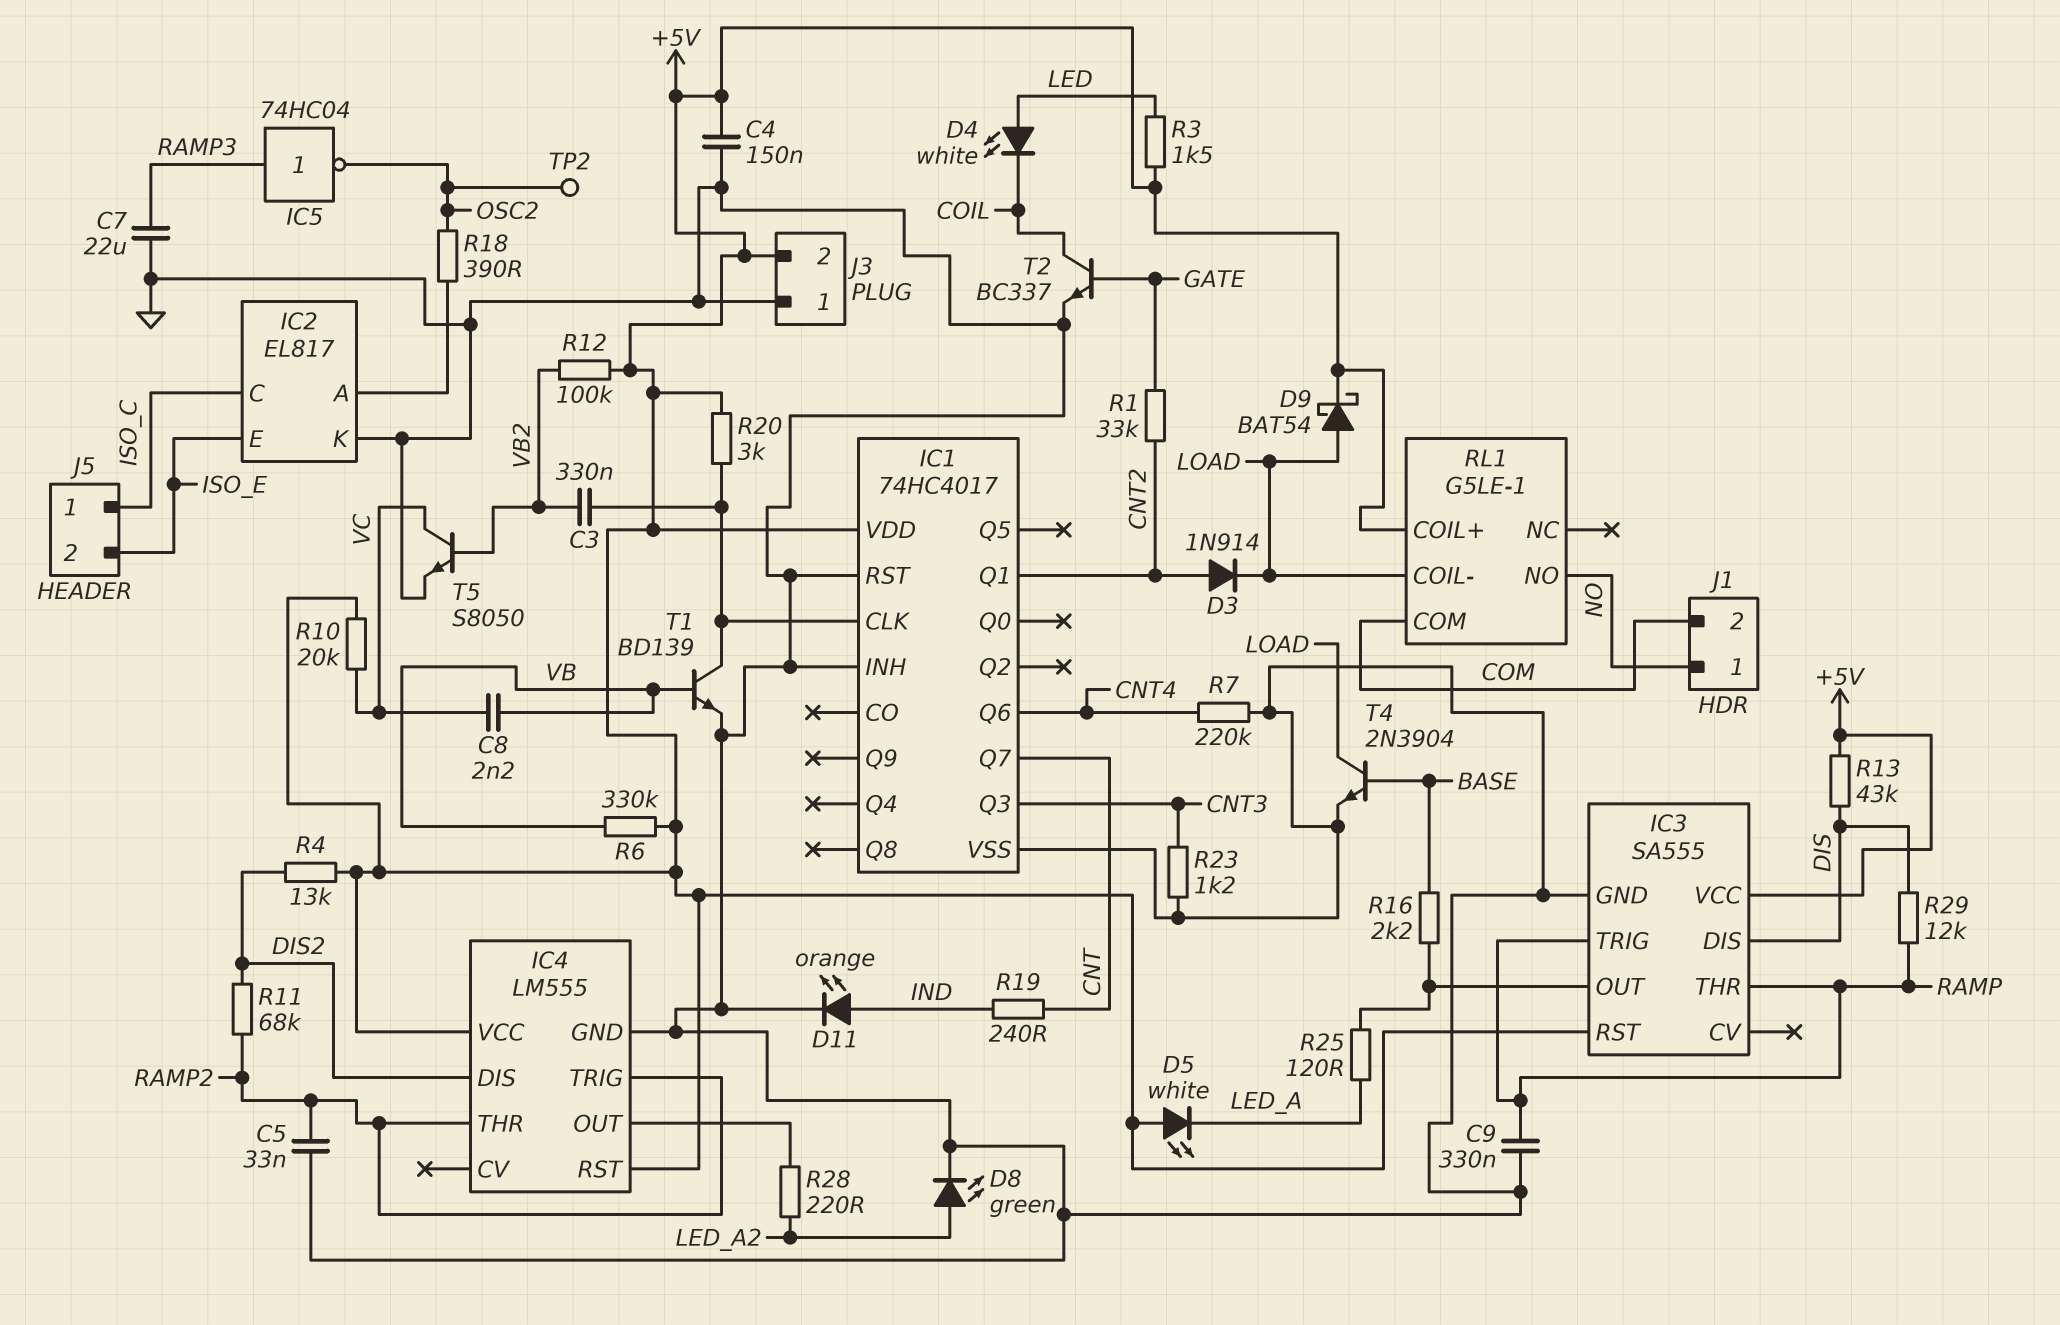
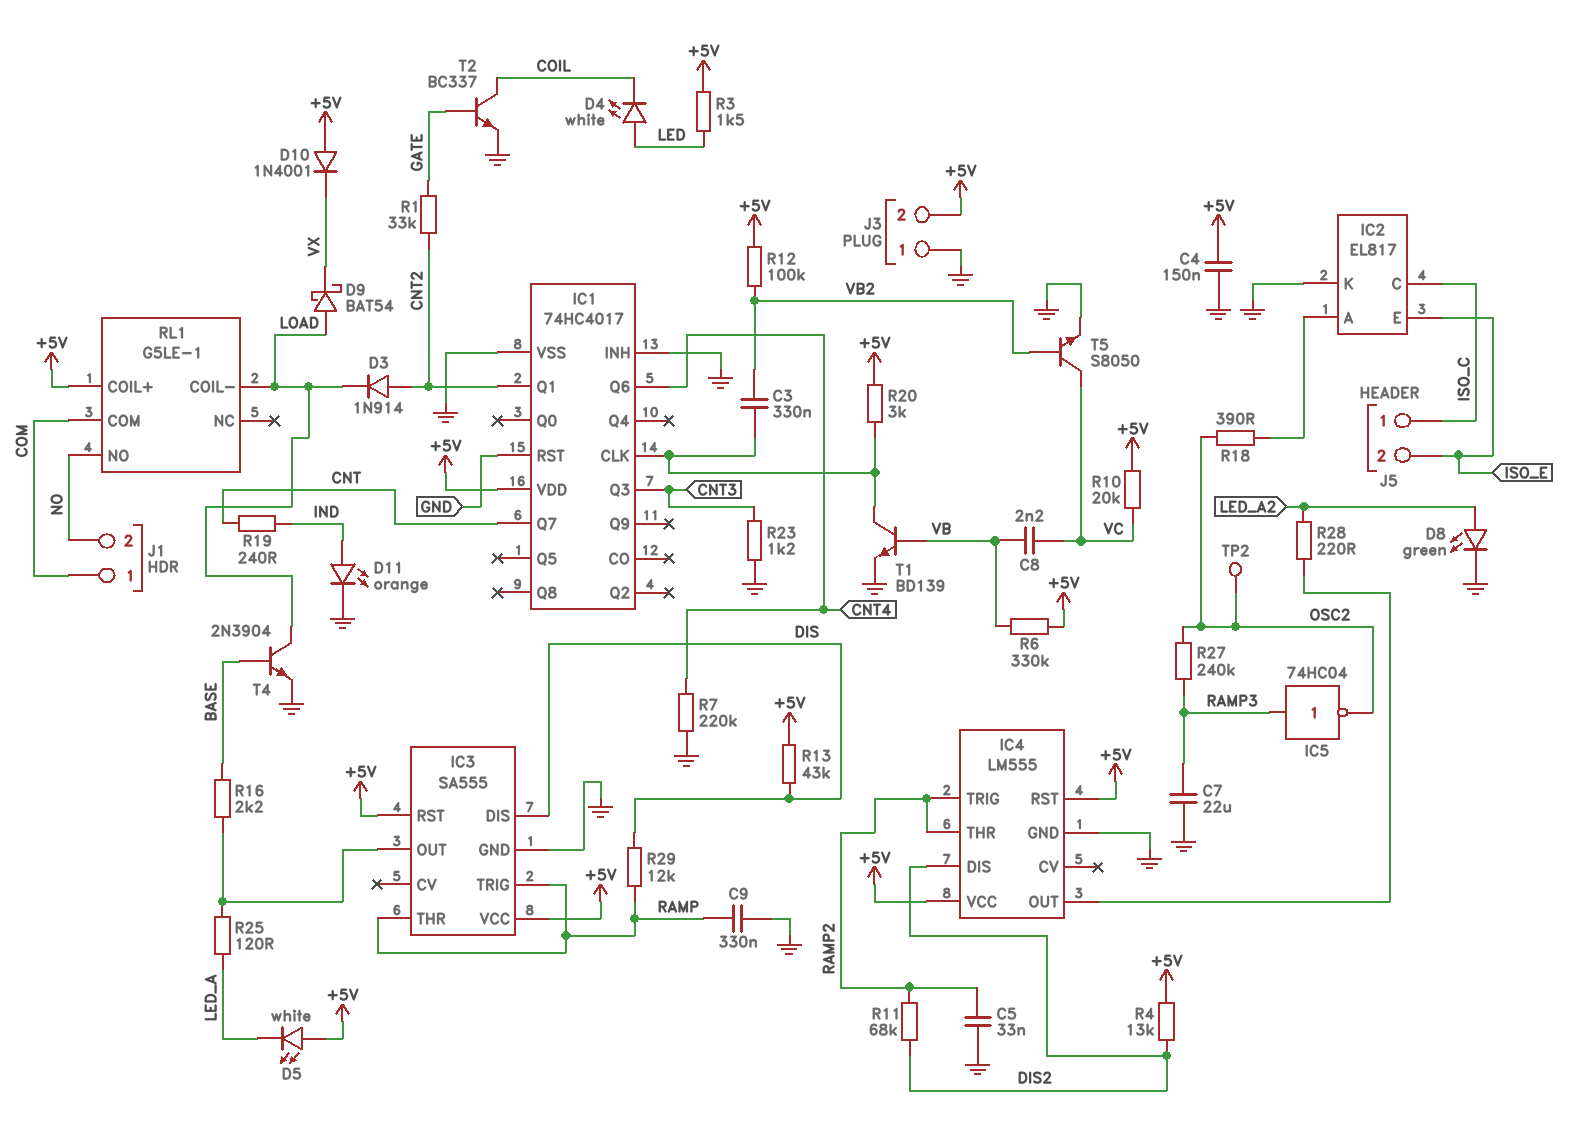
D9: schottky BAT54 (A LOAD, K +5V) -> schottky BAT54 (A LOAD, K VX)
D10: none -> diode 1N4001 (A +5V, K VX)
J1 pin 1: NO -> COM
J1 pin 2: COM -> NO
R27: none -> 240k (OSC2, RAMP3)

